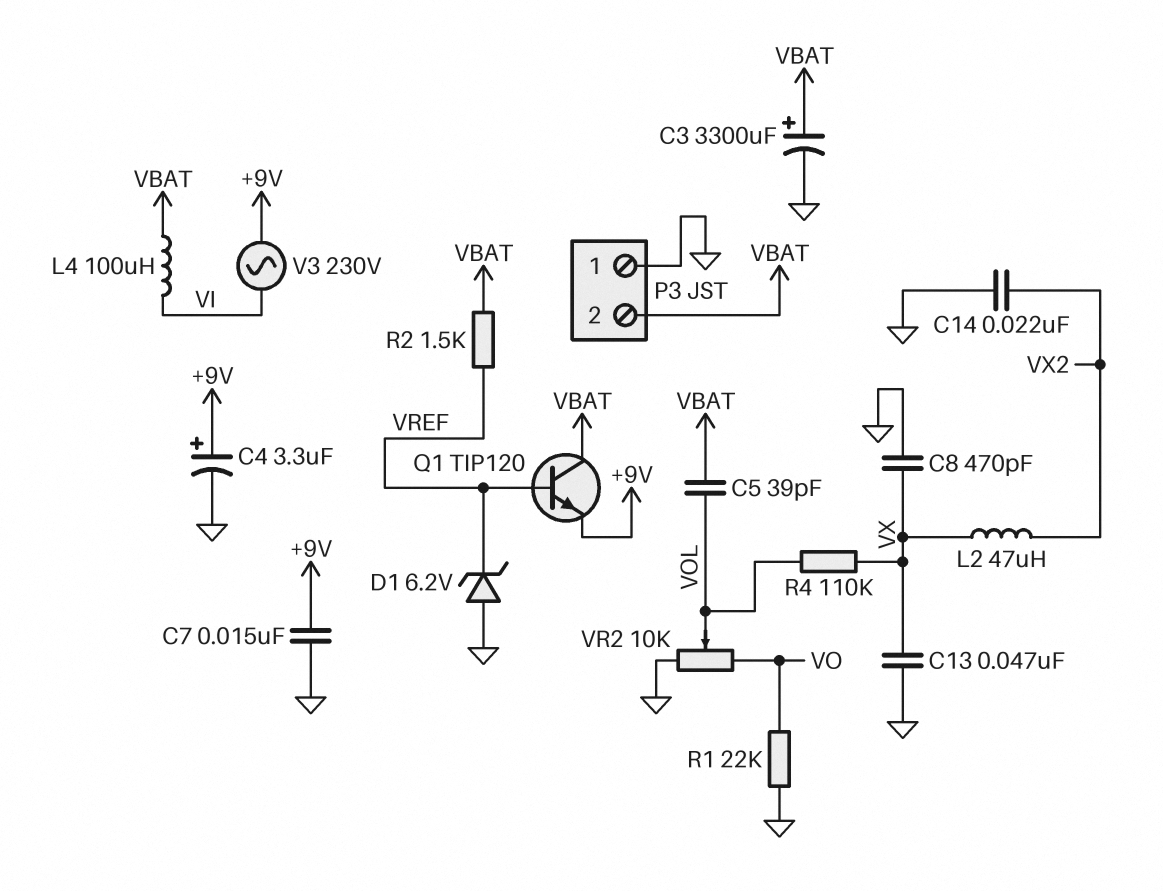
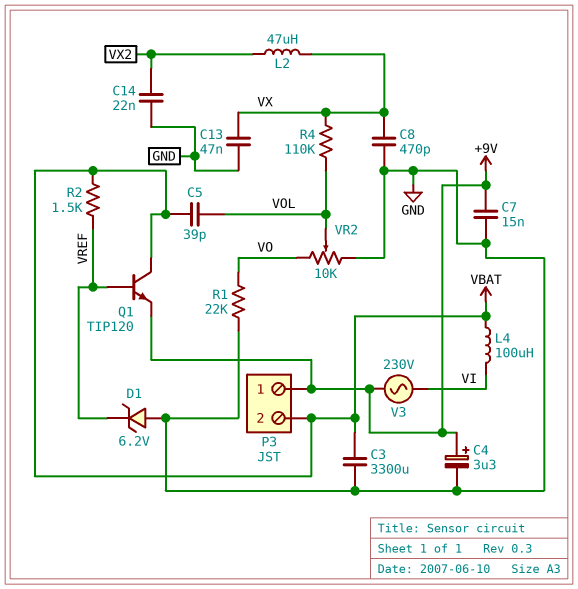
C3: 3300uF (plus VBAT, minus GND) -> 3300uF (GND, VBAT)
P3 pin 1: GND -> +9V

